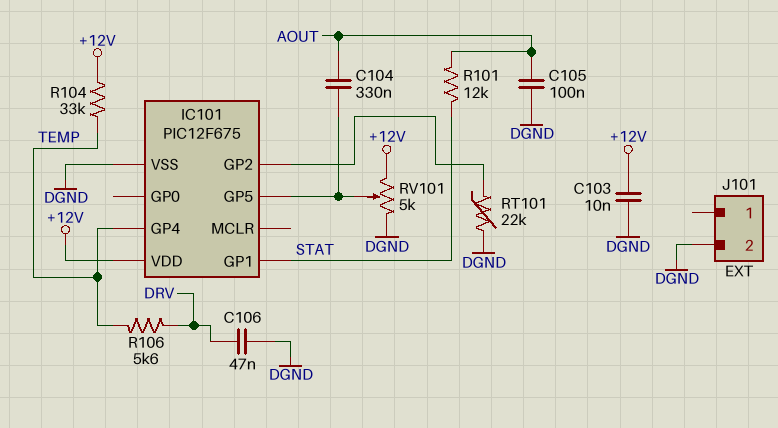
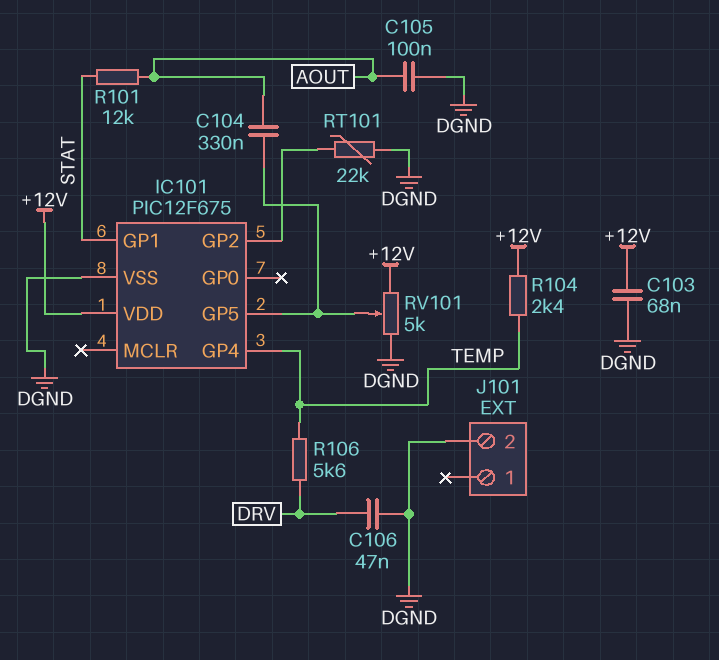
C103: 10nF (+12V, DGND) -> 68nF (+12V, DGND)
R104: 33k (+12V, TEMP) -> 2.4k (+12V, TEMP)

